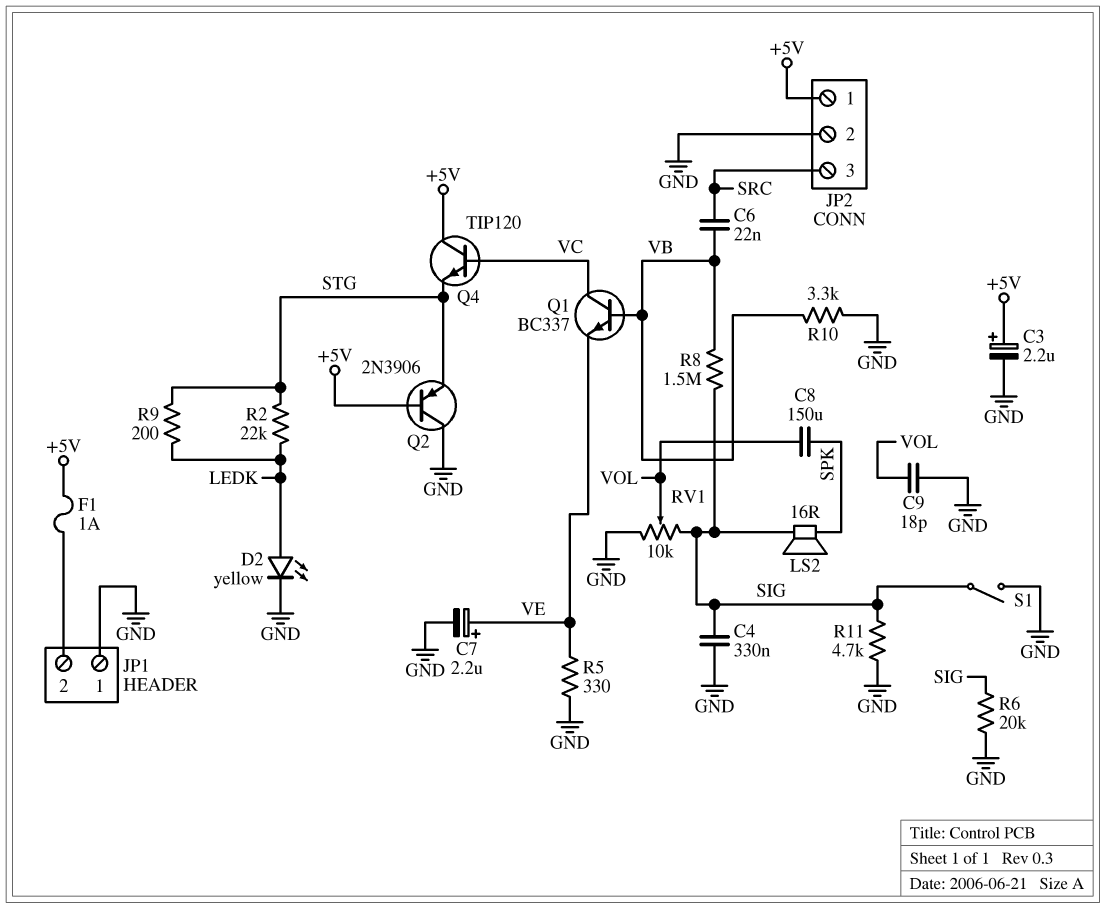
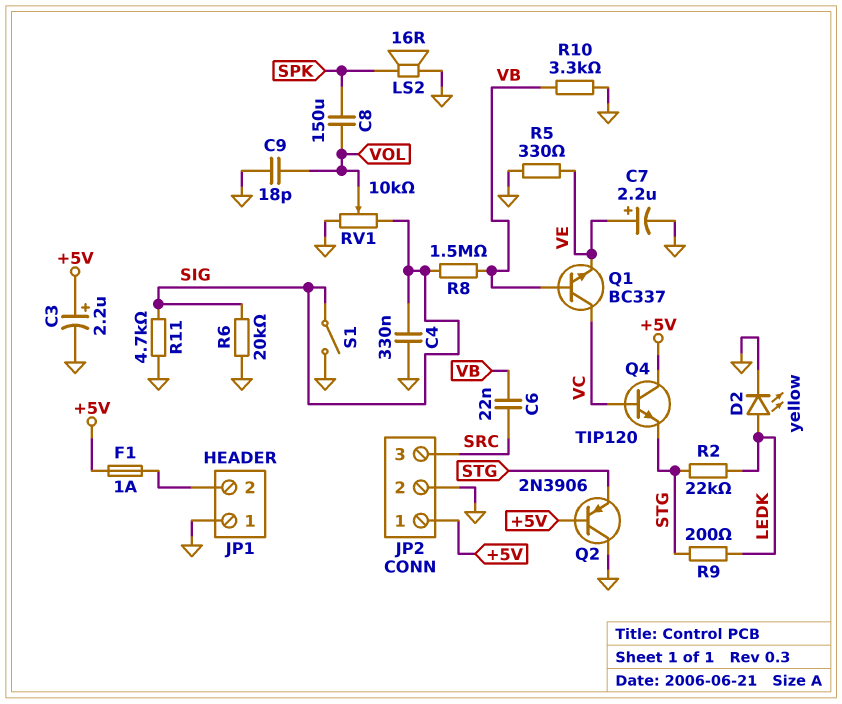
LS2: speaker 16R (SIG, SPK) -> speaker 16R (GND, SPK)

